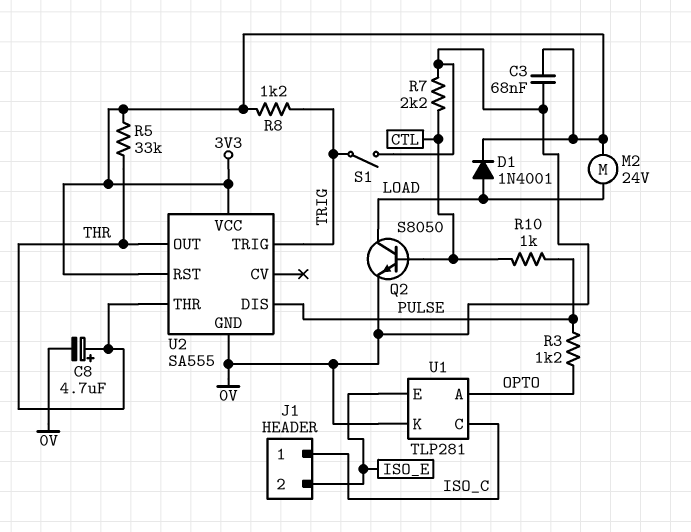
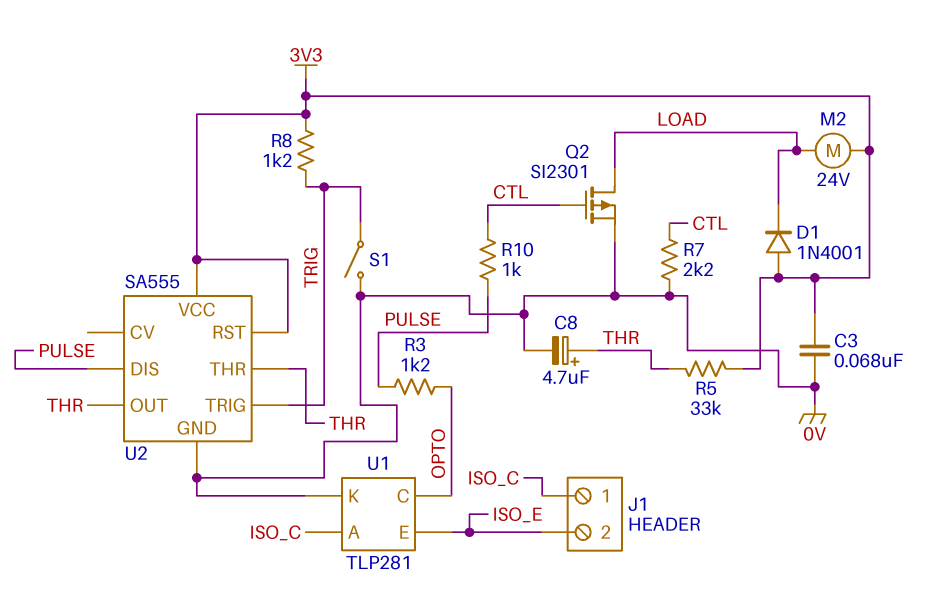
D1: diode 1N4001 (A LOAD, K 3V3) -> diode 1N4001 (A 3V3, K LOAD)
Q2: NPN S8050 (B CTL, C LOAD, E 0V) -> PMOS SI2301 (G CTL, D LOAD, S 0V)
U1 pin A: OPTO -> ISO_C
U1 pin C: ISO_C -> OPTO

